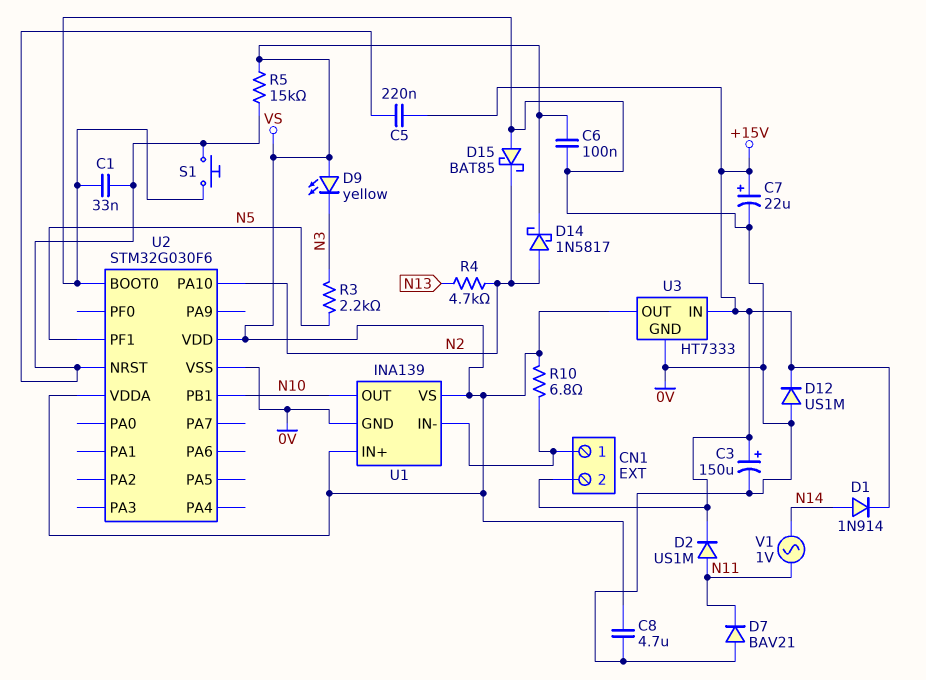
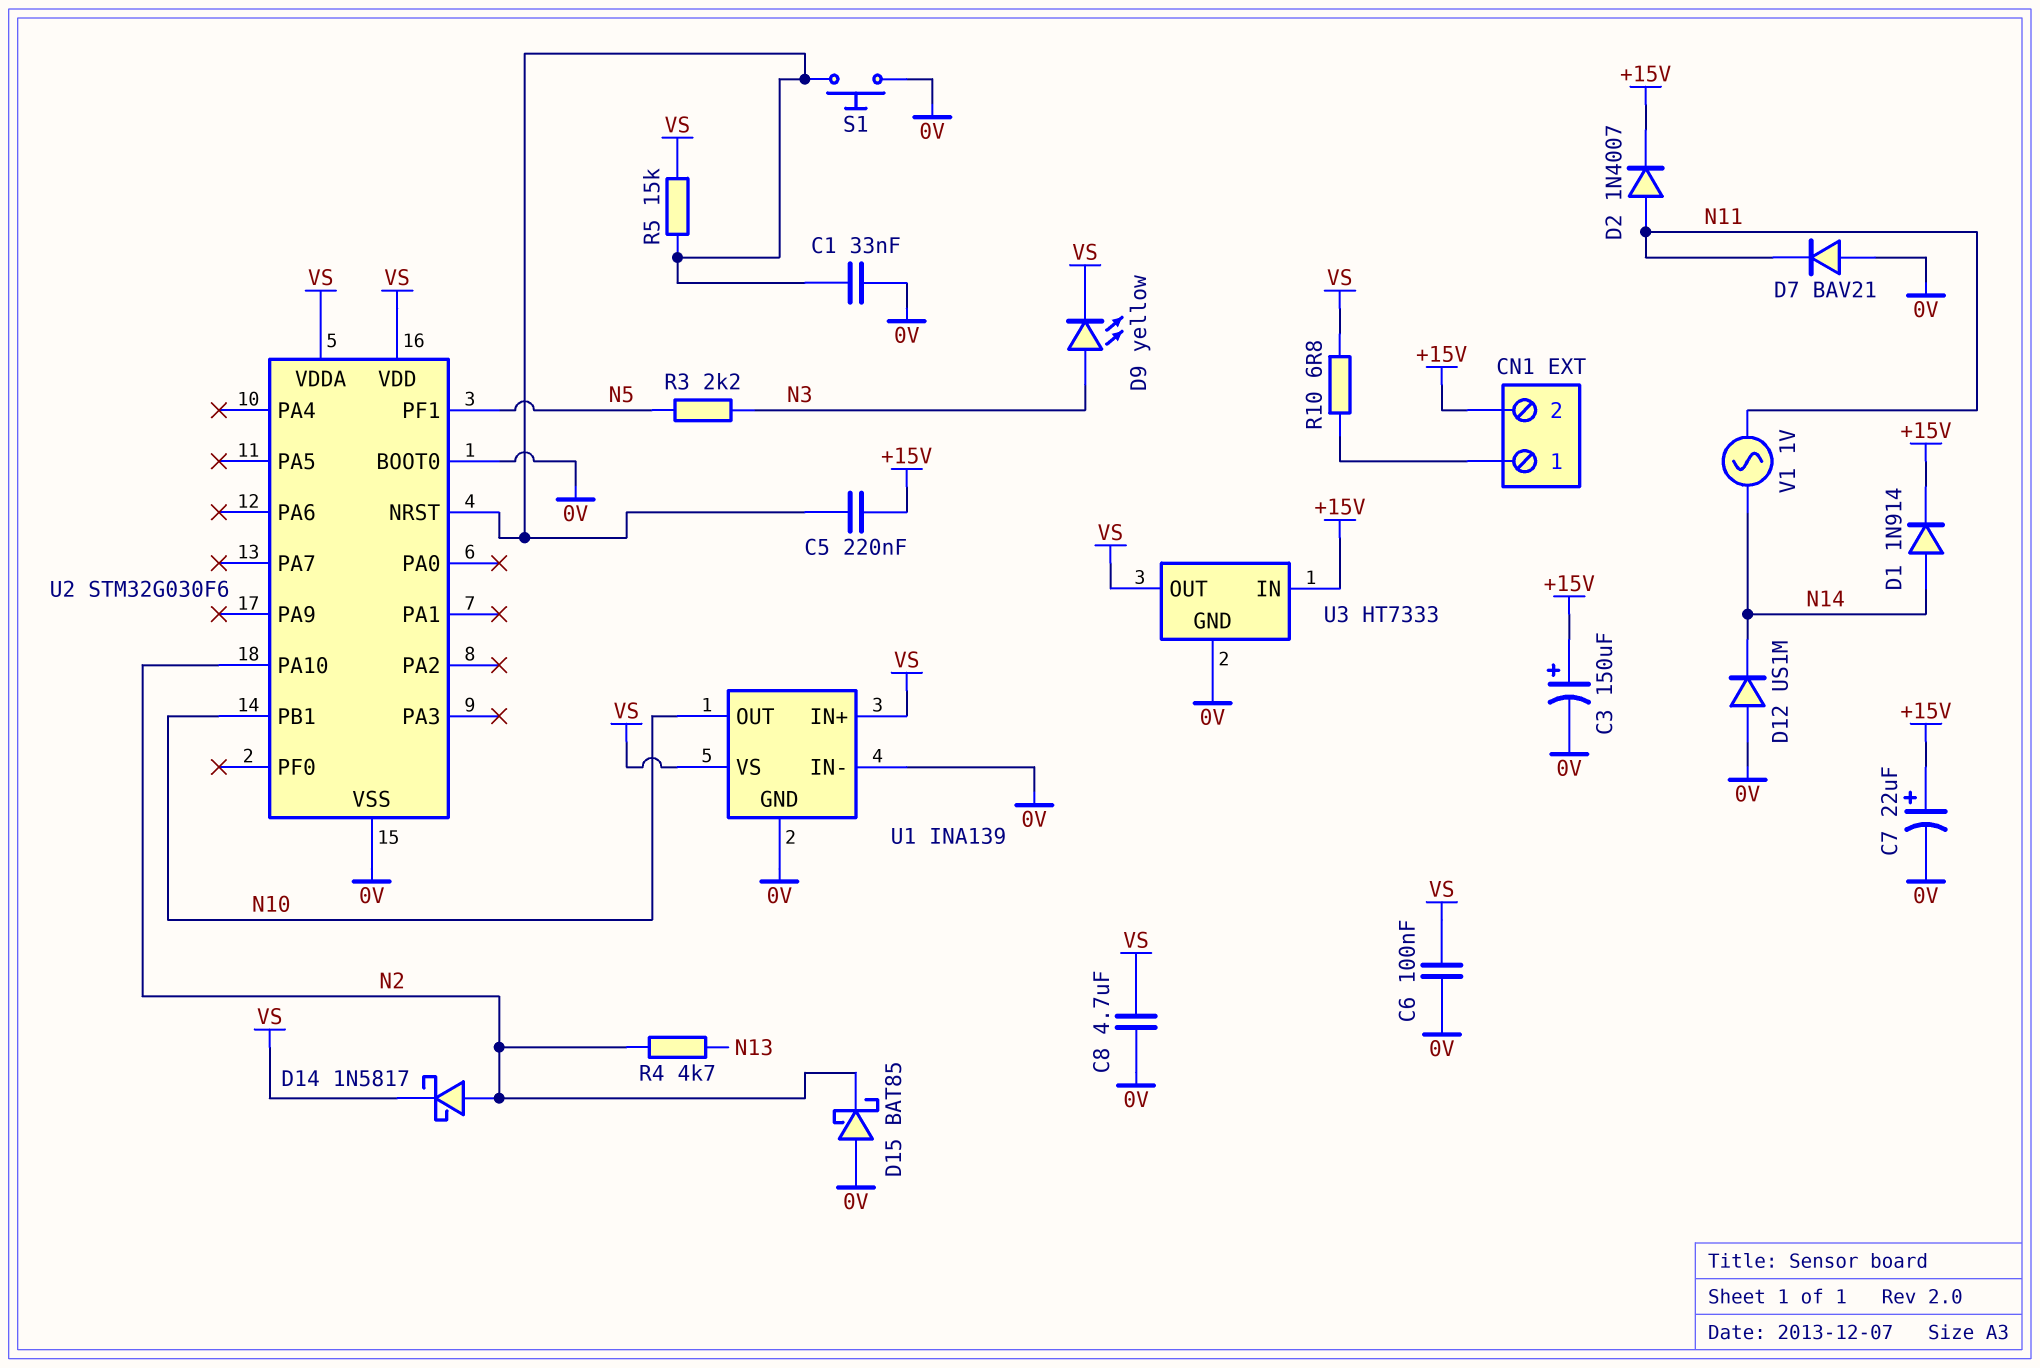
D2: diode US1M (A N11, K +15V) -> diode 1N4007 (A N11, K +15V)
D9: LED yellow (A VS, K N3) -> LED yellow (A N3, K VS)
D12: diode US1M (A 0V, K +15V) -> diode US1M (A 0V, K N14)
U1 pin IN-: CN1/1 -> 0V

